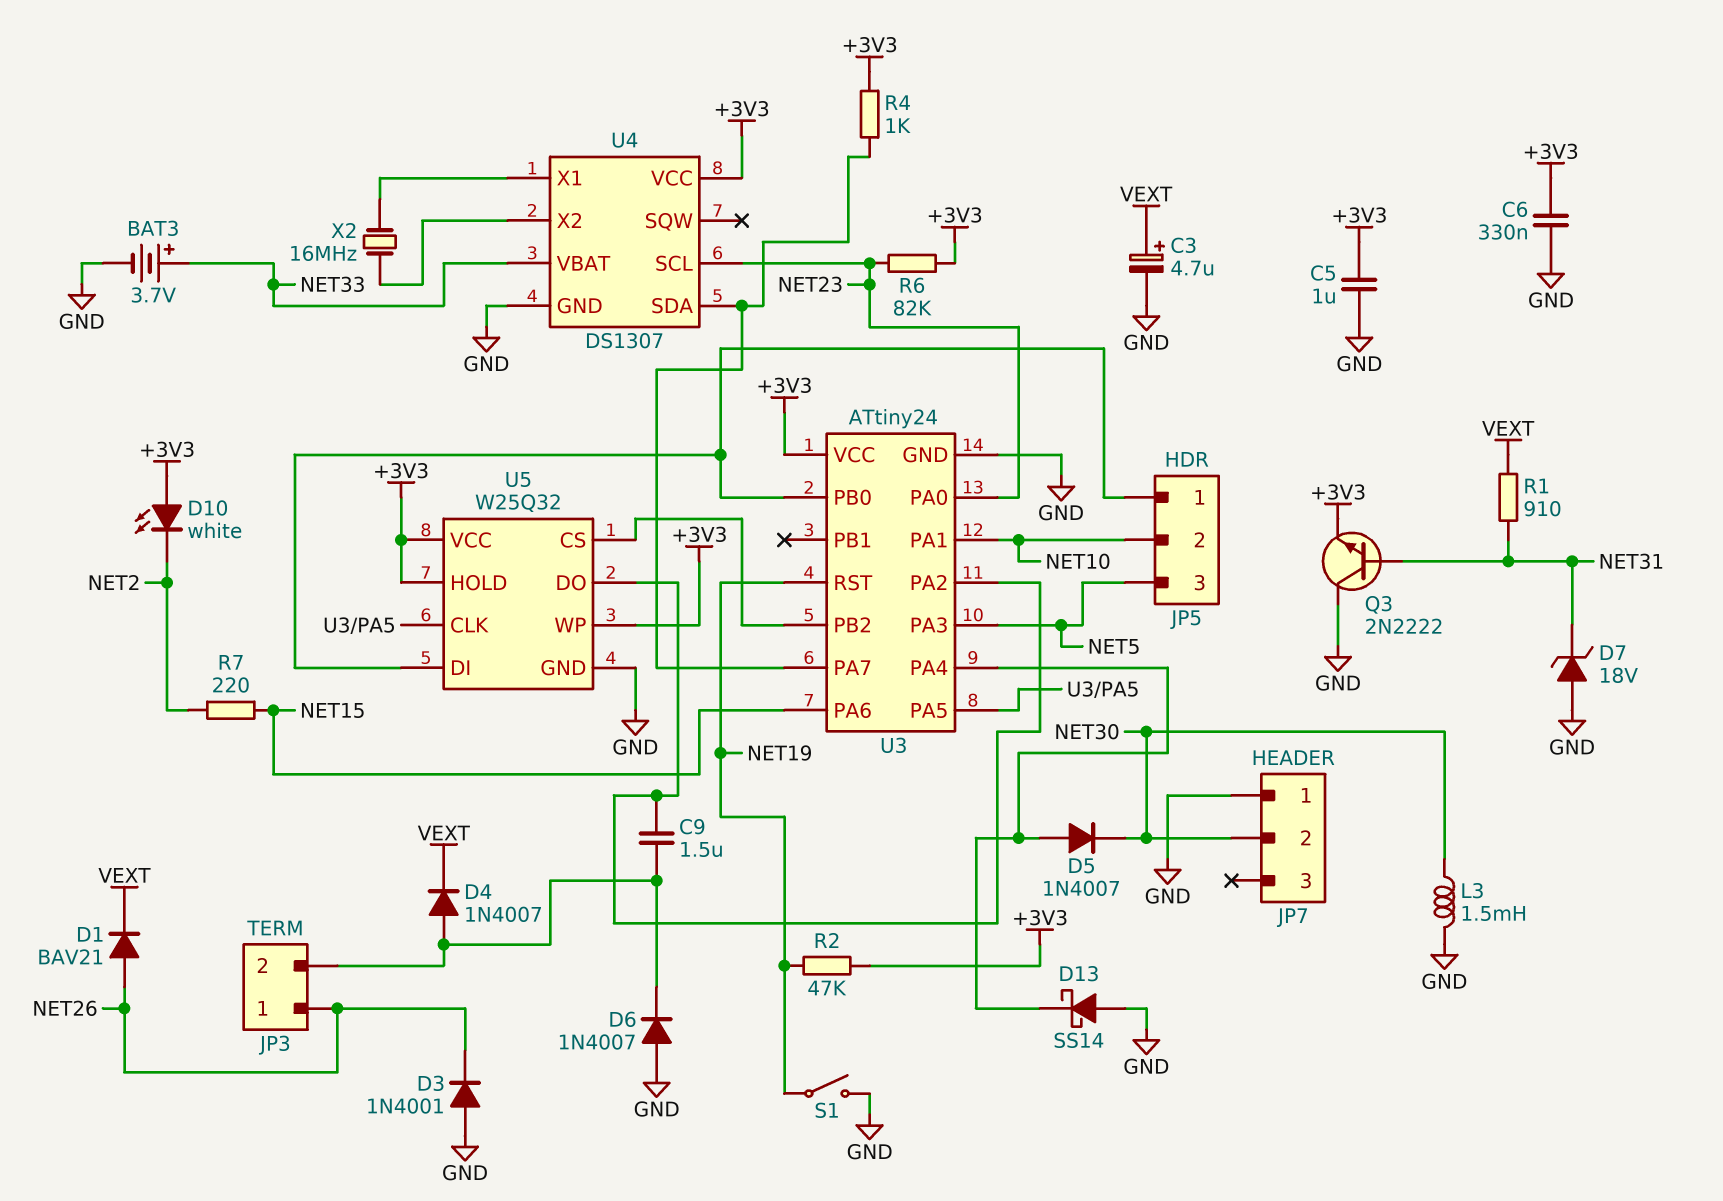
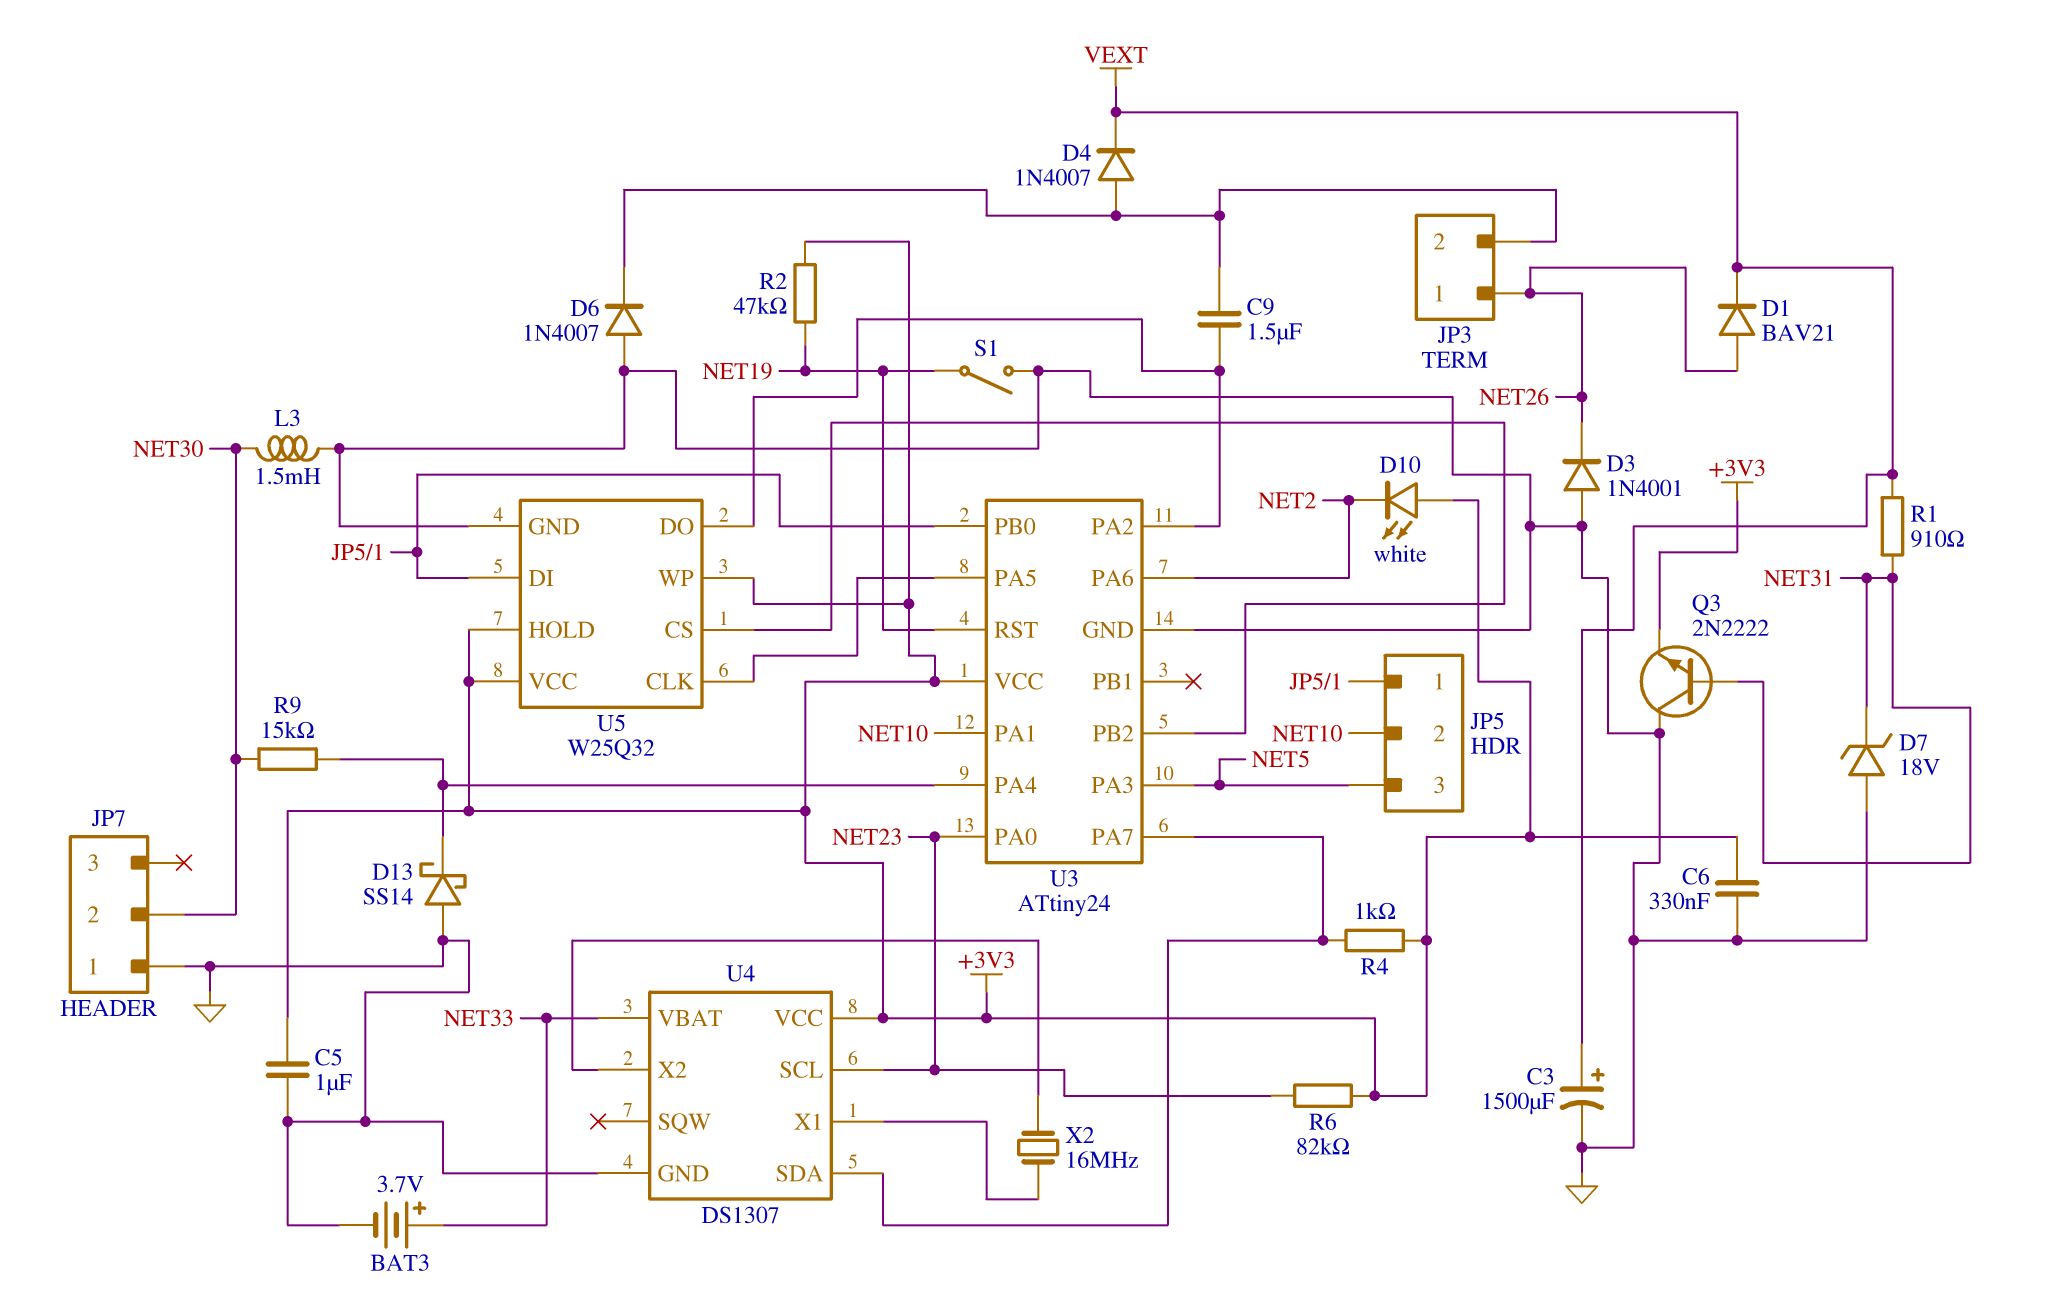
C3: 4.7uF (plus VEXT, minus GND) -> 1500uF (plus VEXT, minus GND)
D5: diode 1N4007 (A U3/PA4, K NET30) -> none
R7: 220 (NET2, NET15) -> none
R9: none -> 15k (NET30, U3/PA4)
U3 pin PA6: NET15 -> NET2

